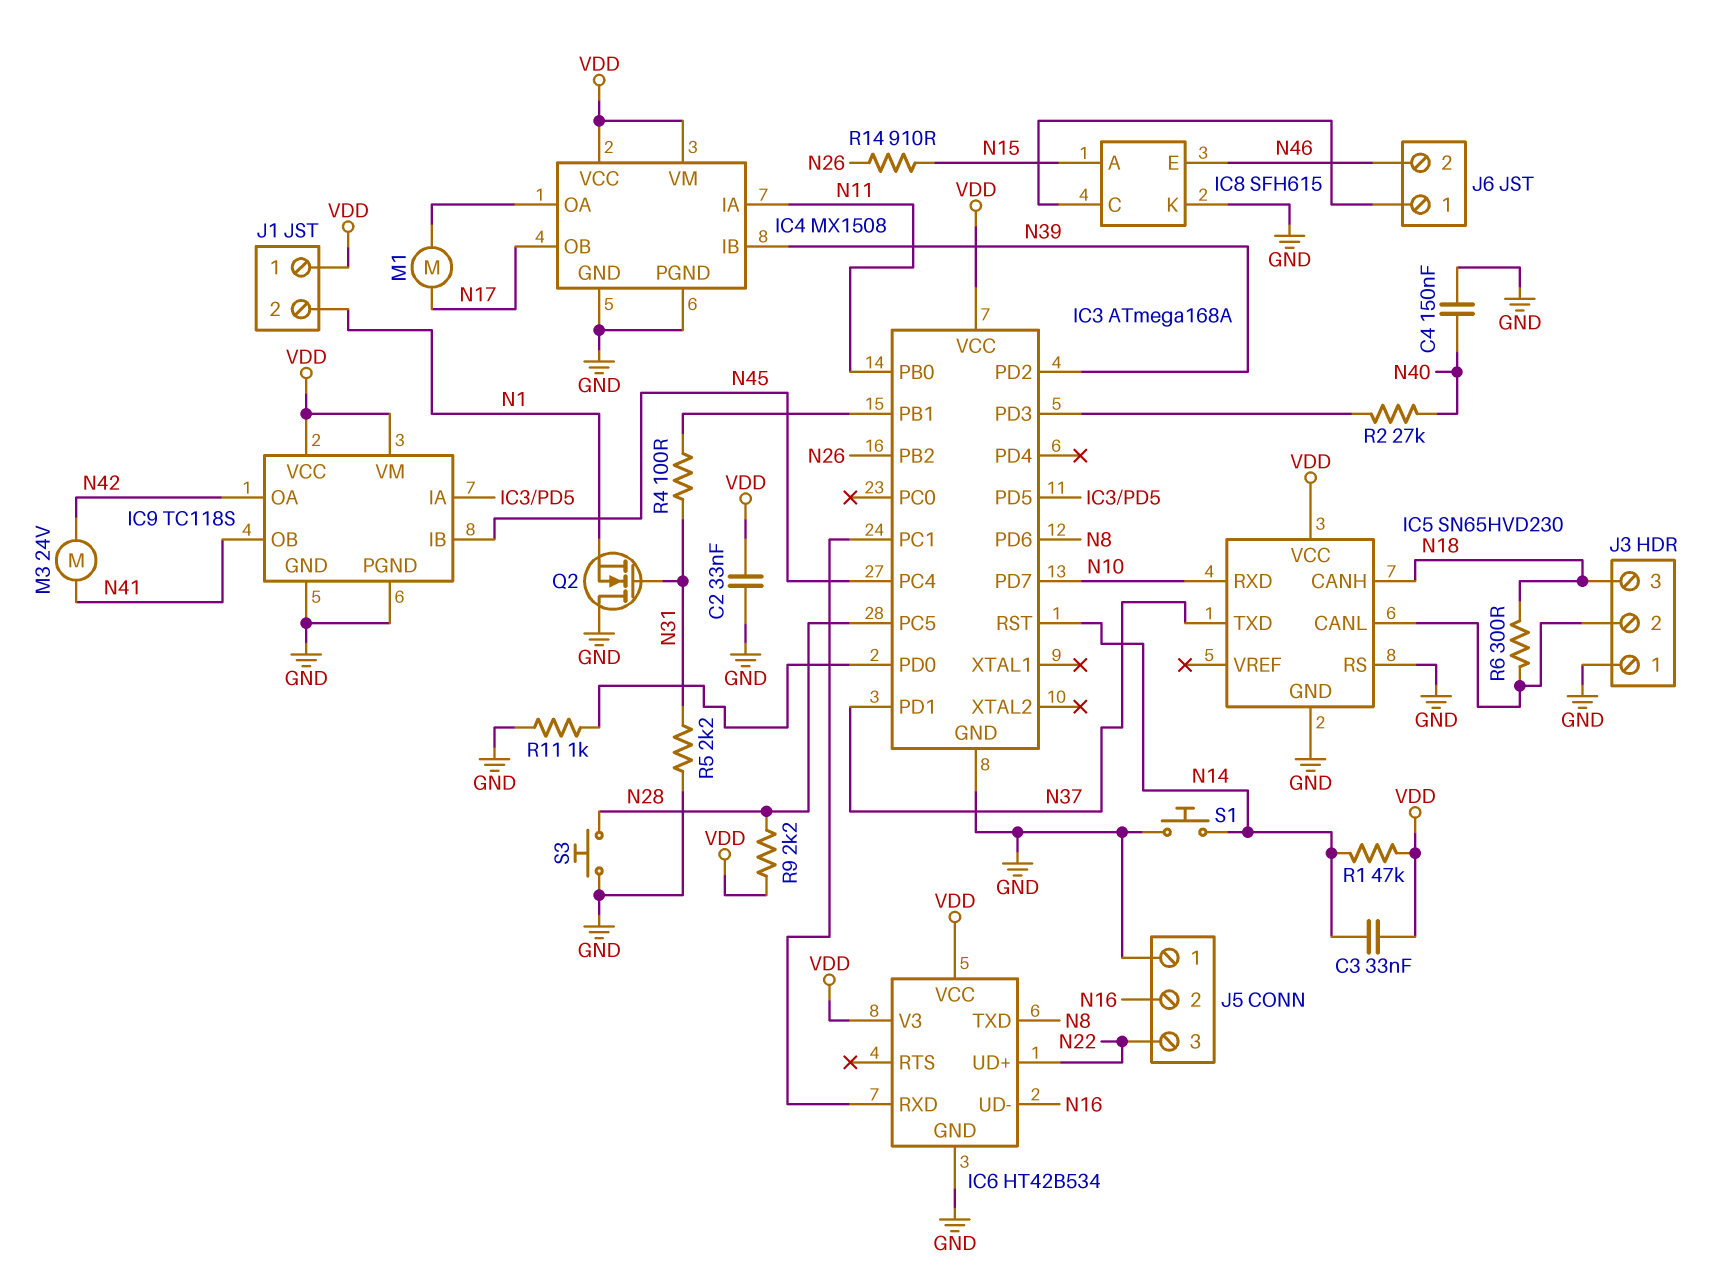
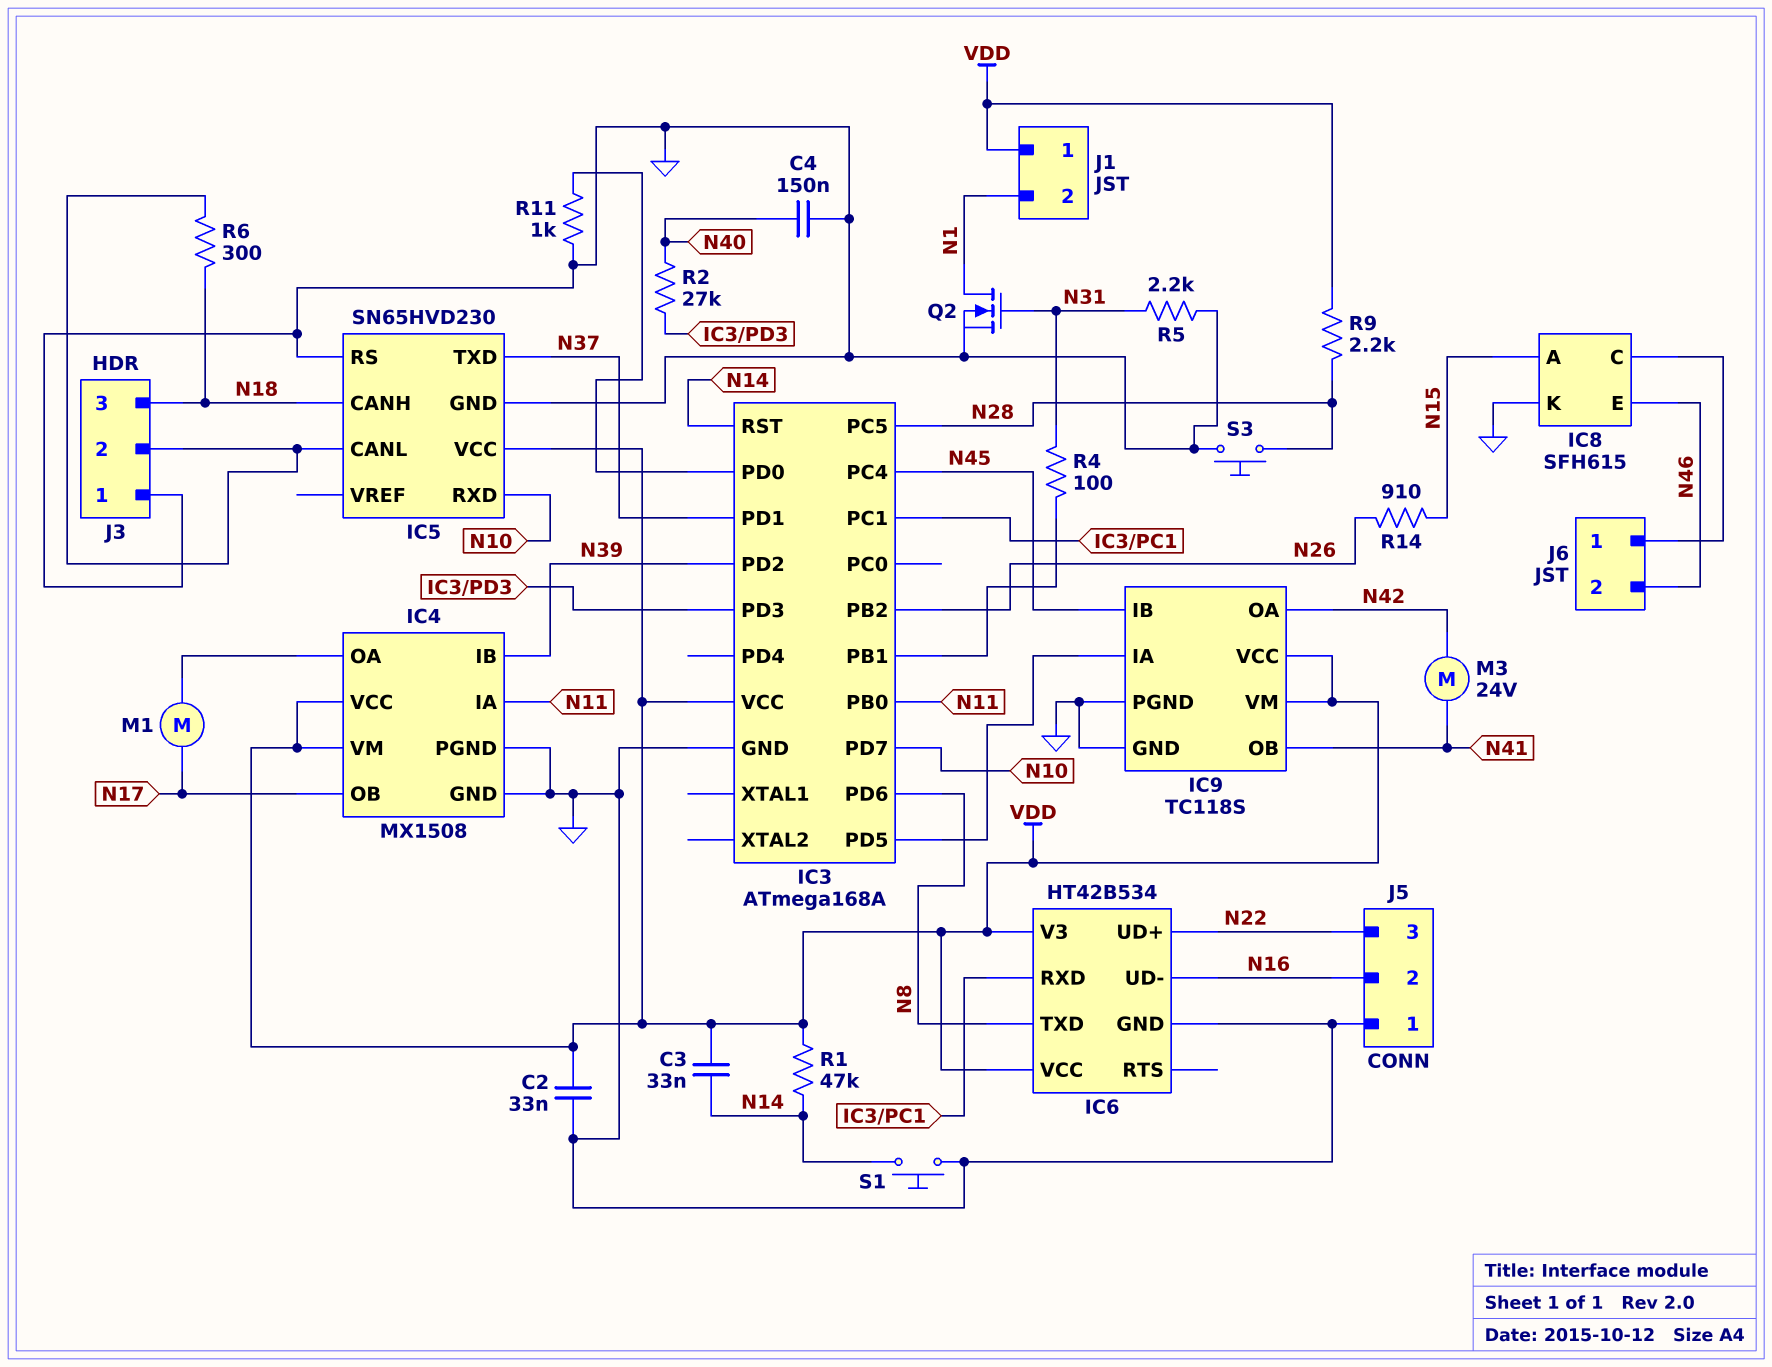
Q2: NMOS (G N31, D GND, S N1) -> NMOS (G N31, D N1, S GND)

